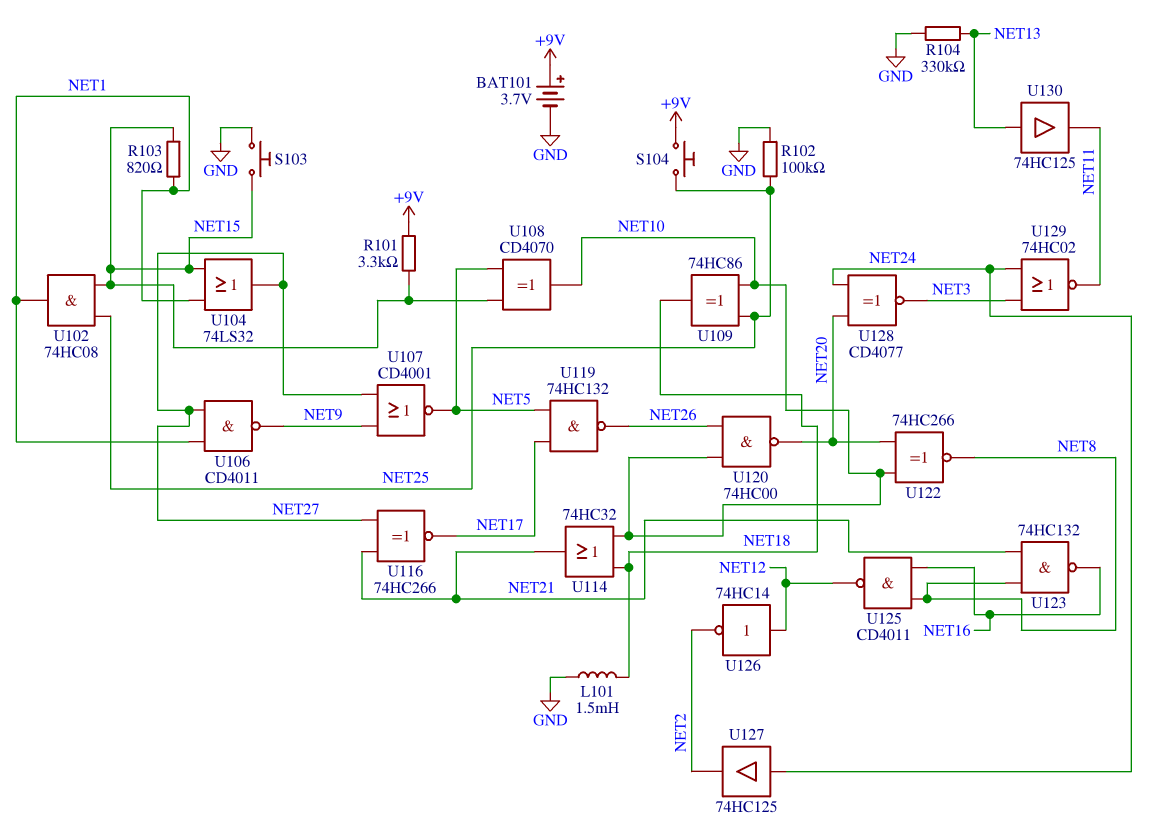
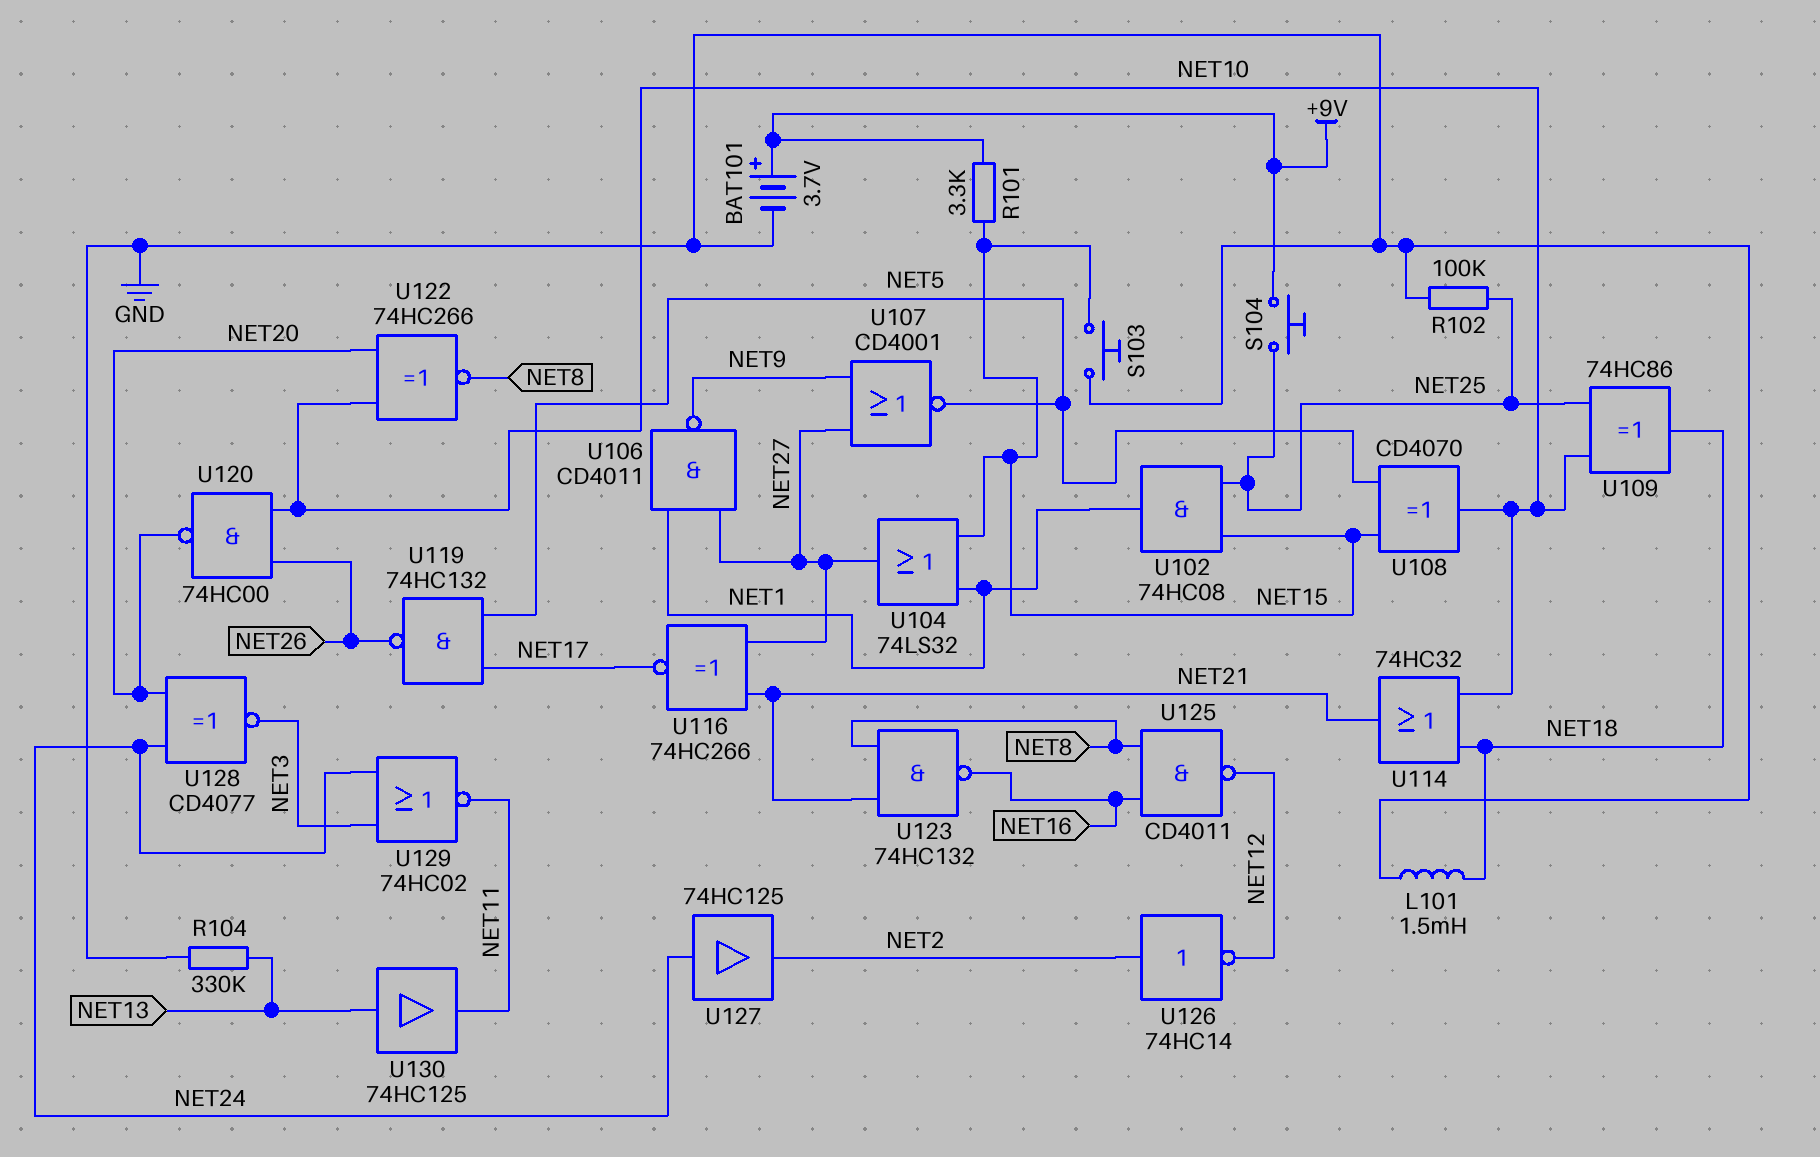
R103: 820 (NET1, NET15) -> none
U126: NOT 74HC14 (in NET12, out NET2) -> NOT 74HC14 (in NET2, out NET12)

